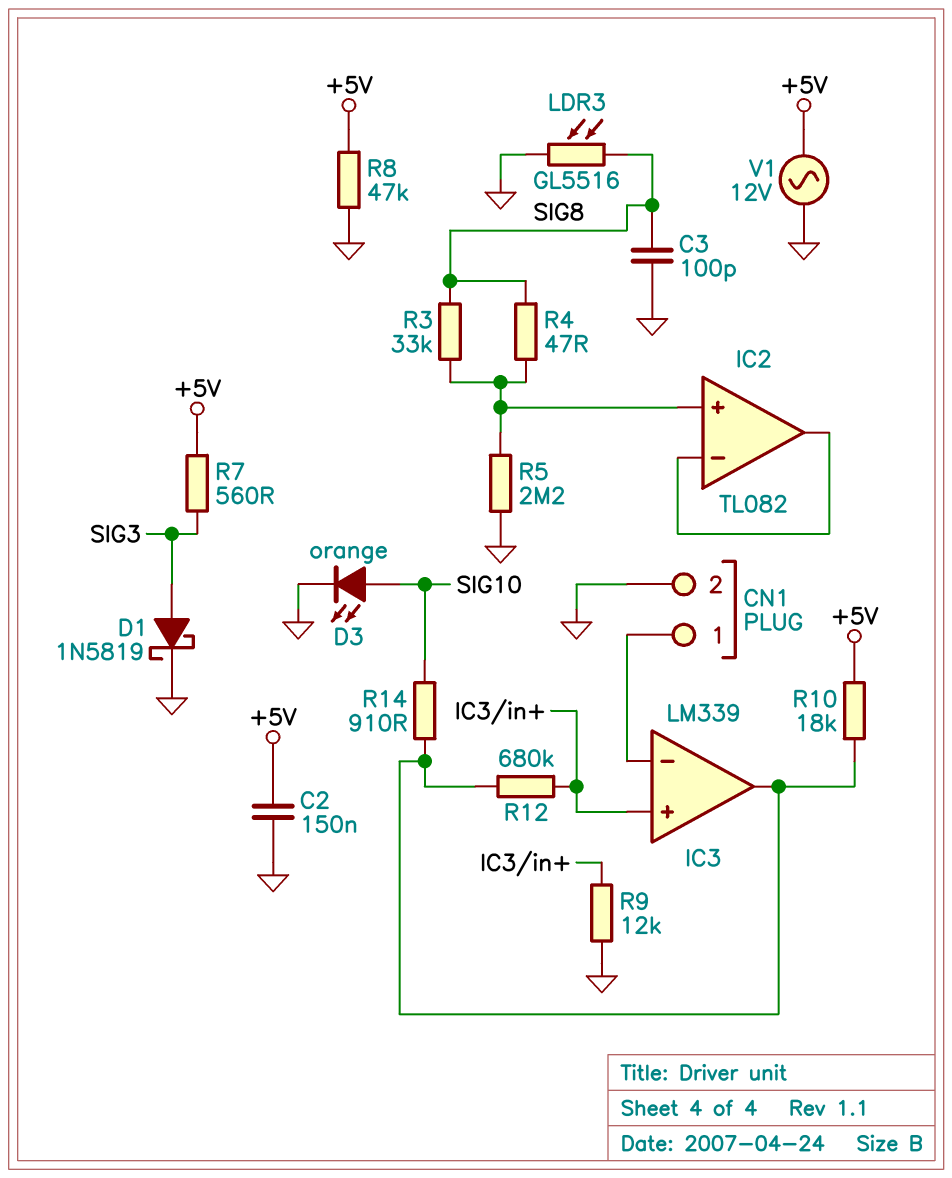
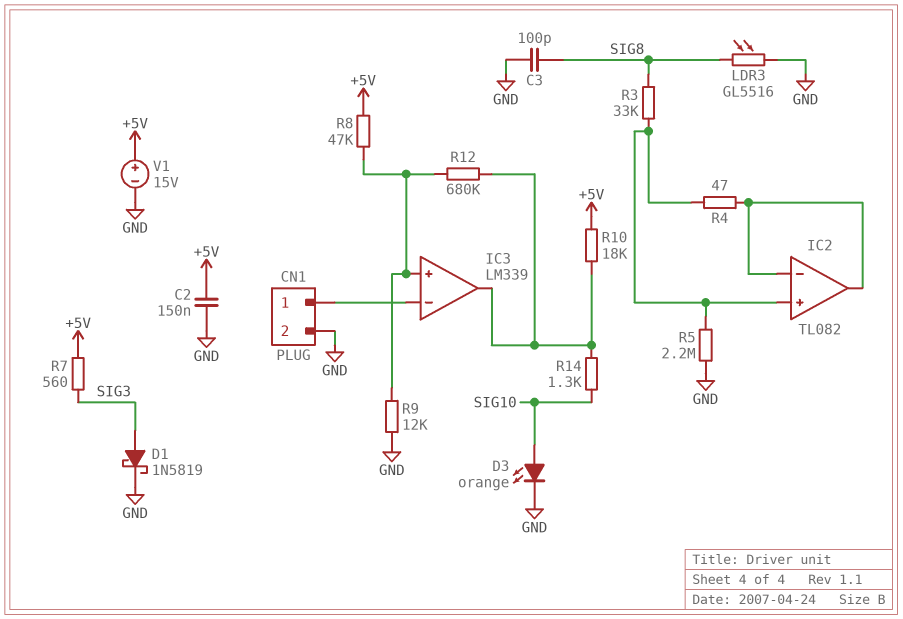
R4: 47 (IC2/in+, SIG8) -> 47 (IC2/in+, IC2/in-)
R8: 47k (+5V, GND) -> 47k (+5V, IC3/in+)
R14: 910 (IC3/out, SIG10) -> 1.3k (IC3/out, SIG10)
V1: AC 12V (+5V, GND) -> 15V (plus +5V, minus GND)

